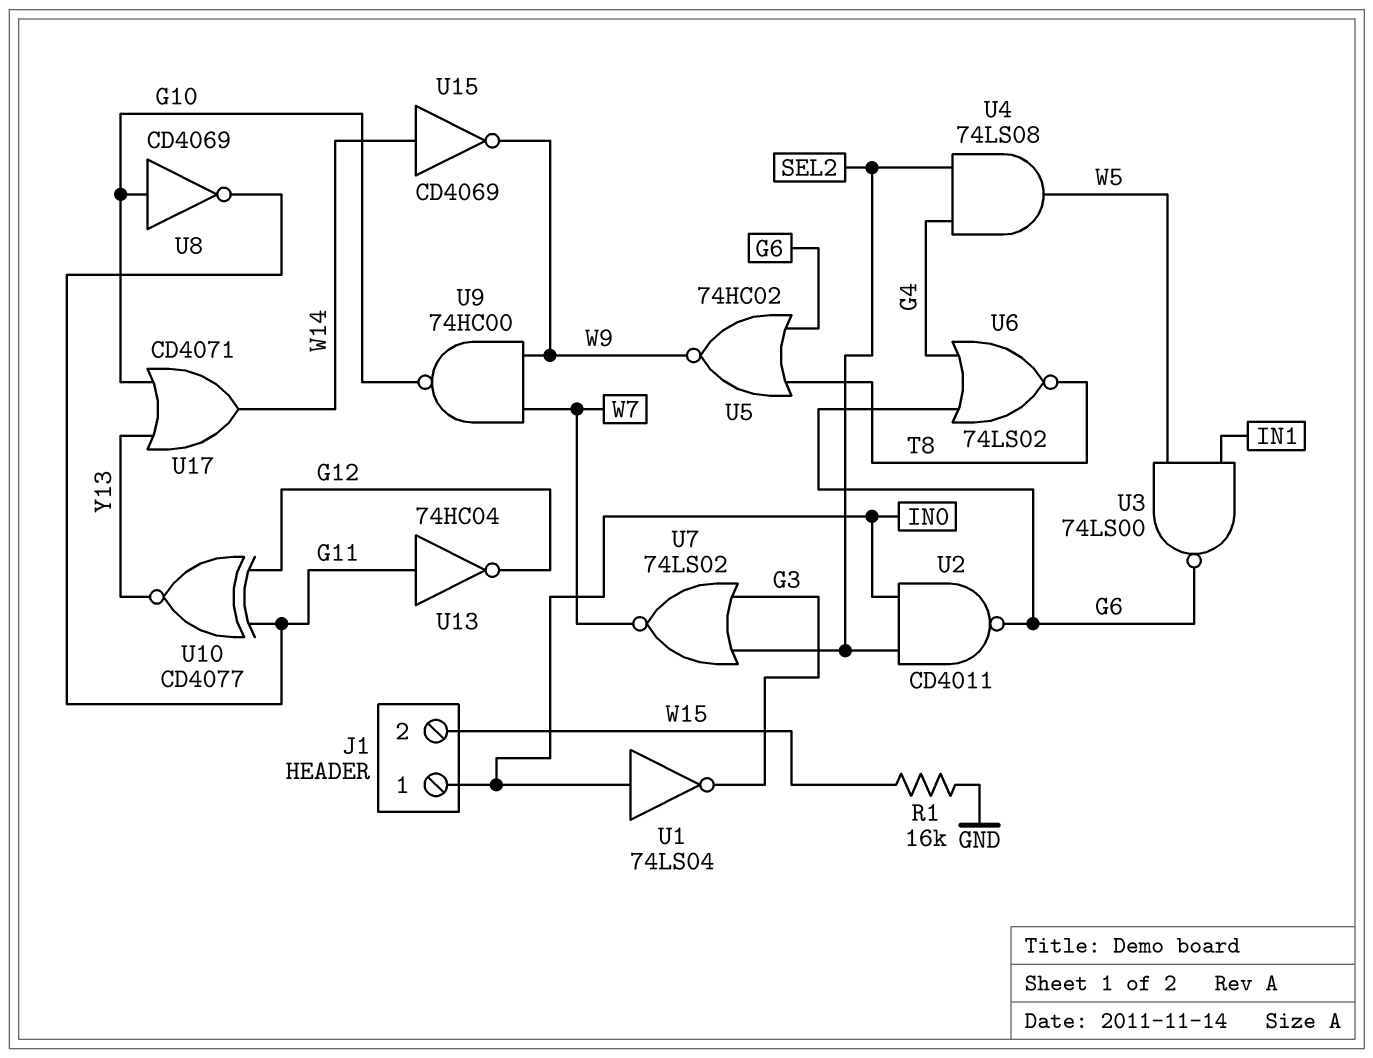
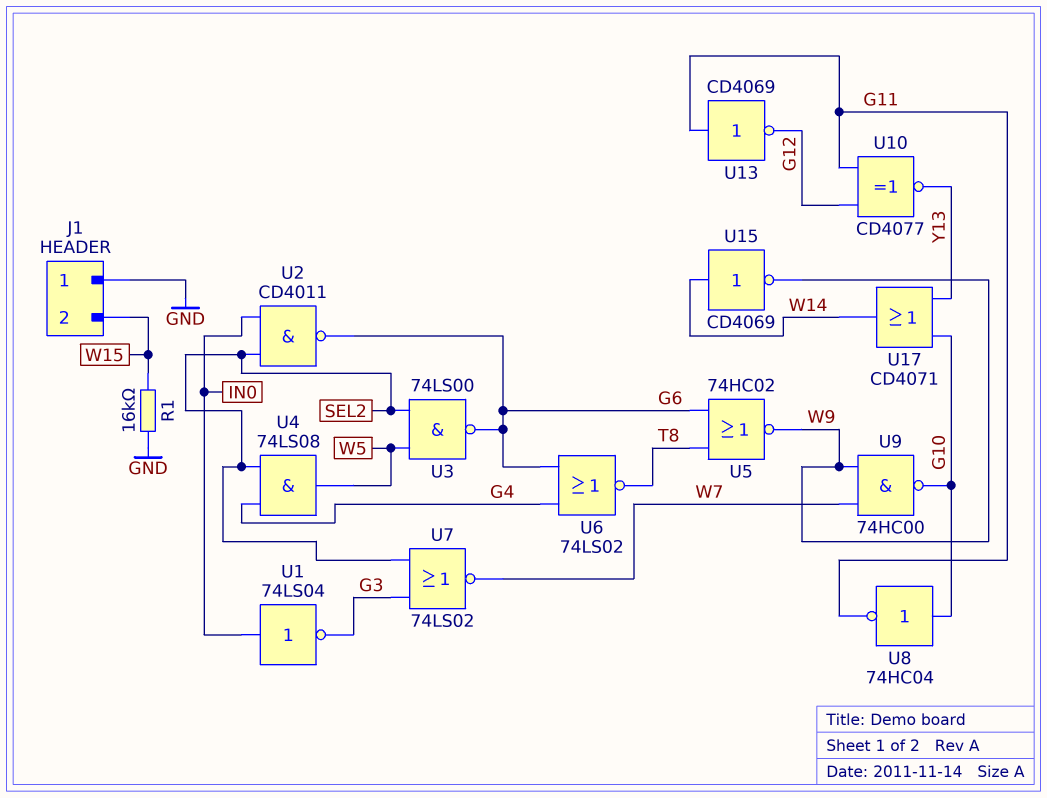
J1 pin 1: IN0 -> GND
U3: NAND 74LS00 (in IN1, in W5, out G6) -> NAND 74LS00 (in SEL2, in W5, out G6)
U8: NOT CD4069 (in G10, out G11) -> NOT 74HC04 (in G10, out G11)
U13: NOT 74HC04 (in G11, out G12) -> NOT CD4069 (in G11, out G12)

